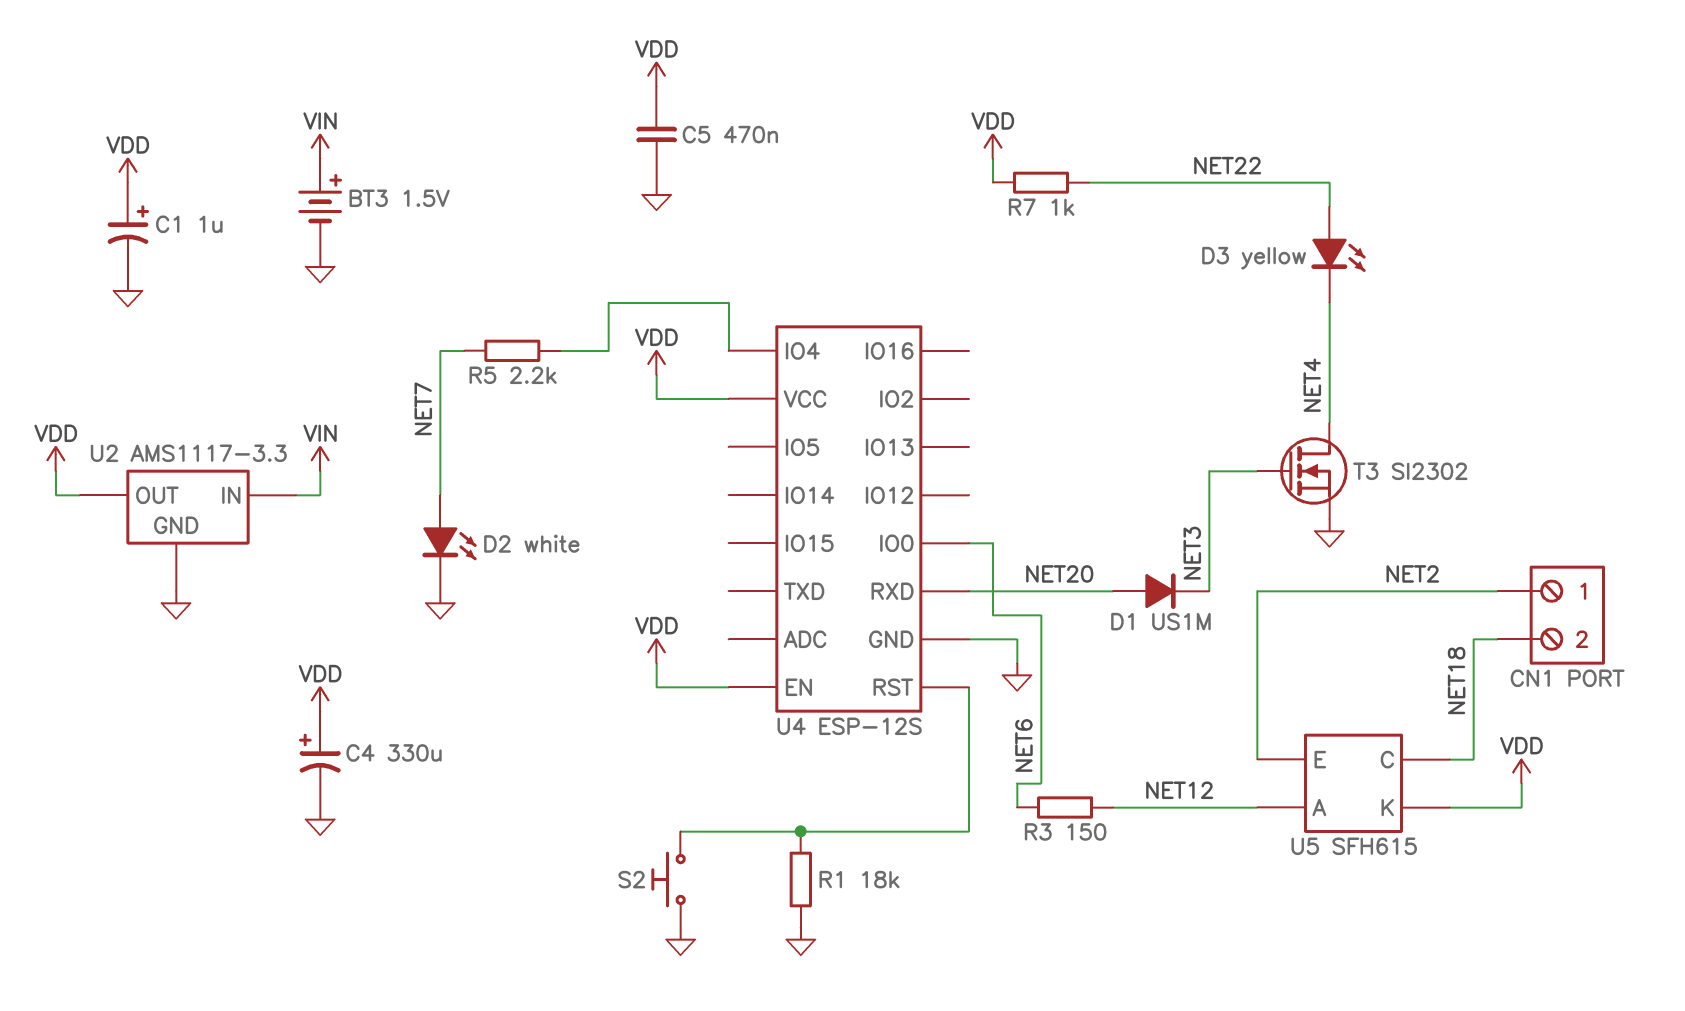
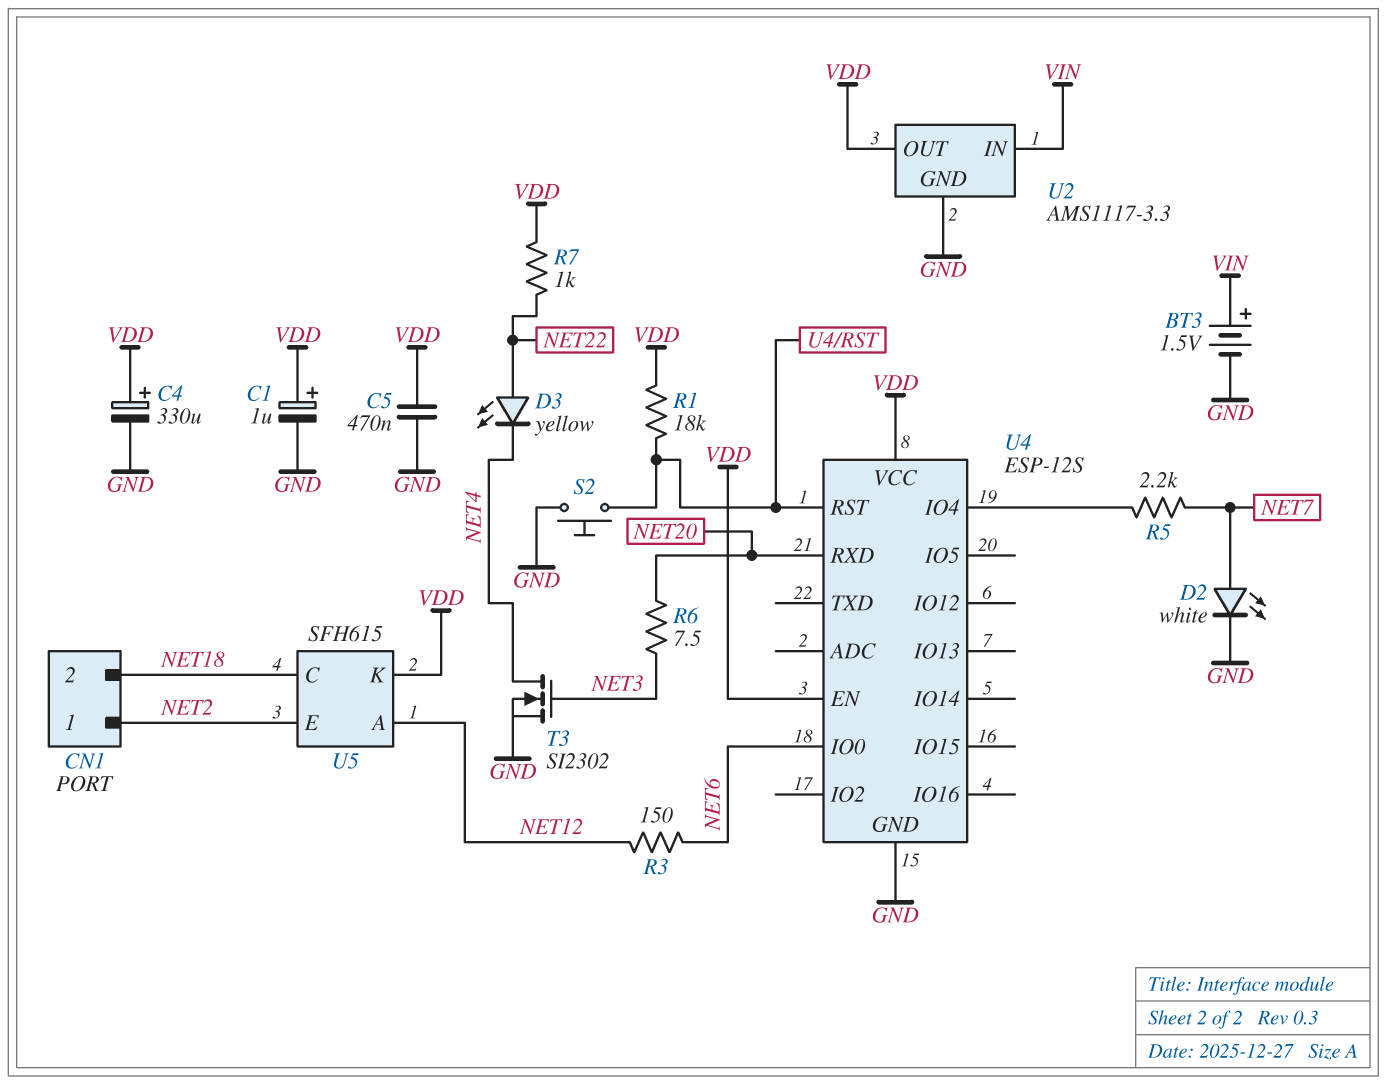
D1: diode US1M (A NET20, K NET3) -> none
R1: 18k (GND, U4/RST) -> 18k (U4/RST, VDD)
R6: none -> 7.5 (NET3, NET20)

